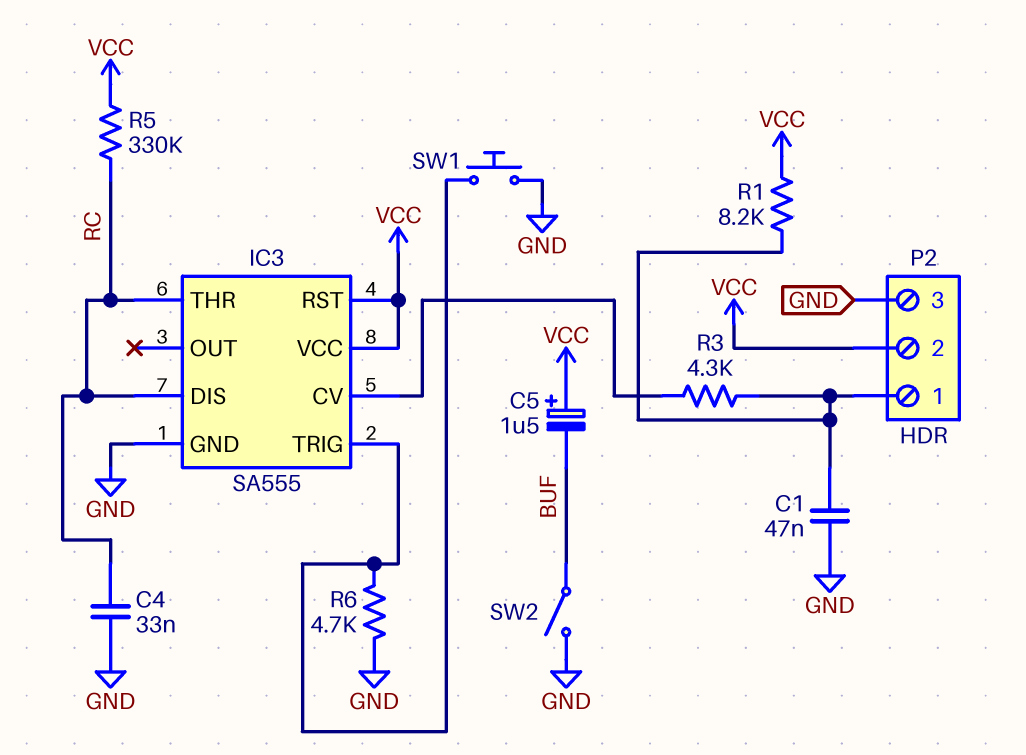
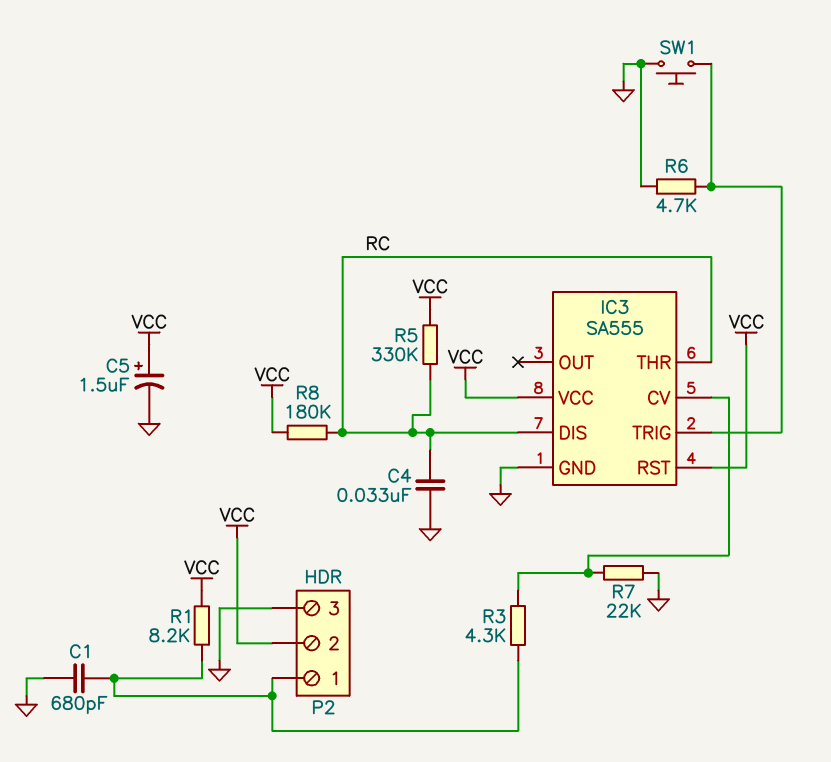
C1: 47nF (GND, P2/1) -> 680pF (GND, P2/1)
C5: 1.5uF (plus VCC, minus BUF) -> 1.5uF (plus VCC, minus GND)
R7: none -> 22k (GND, IC3/CV)
R8: none -> 180k (RC, VCC)
SW2: switch (BUF, GND) -> none

